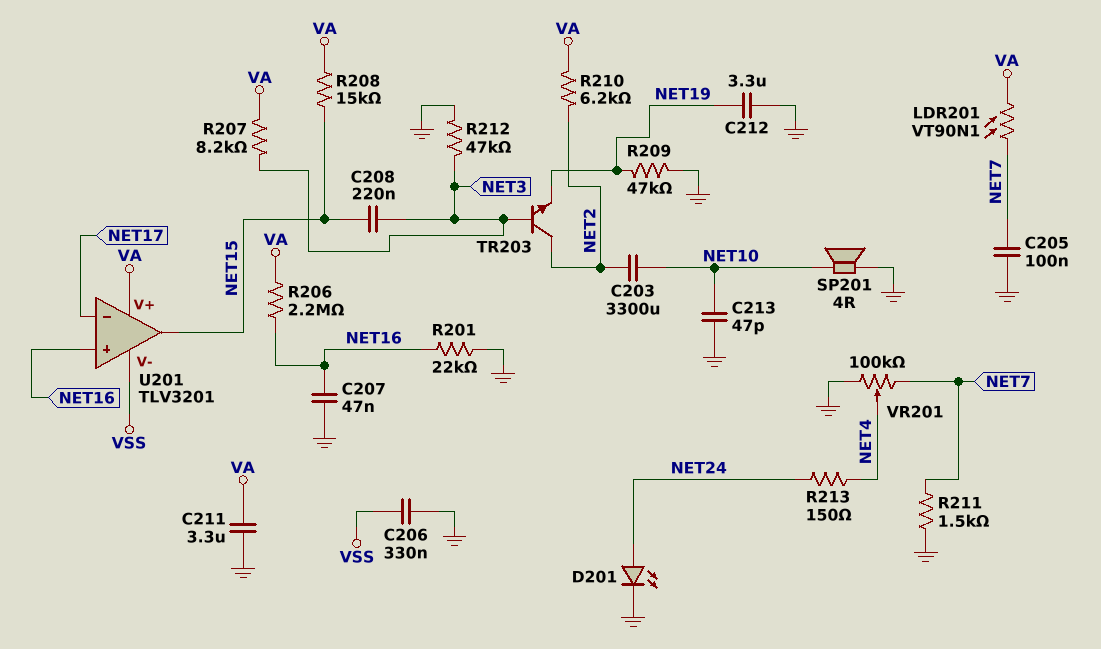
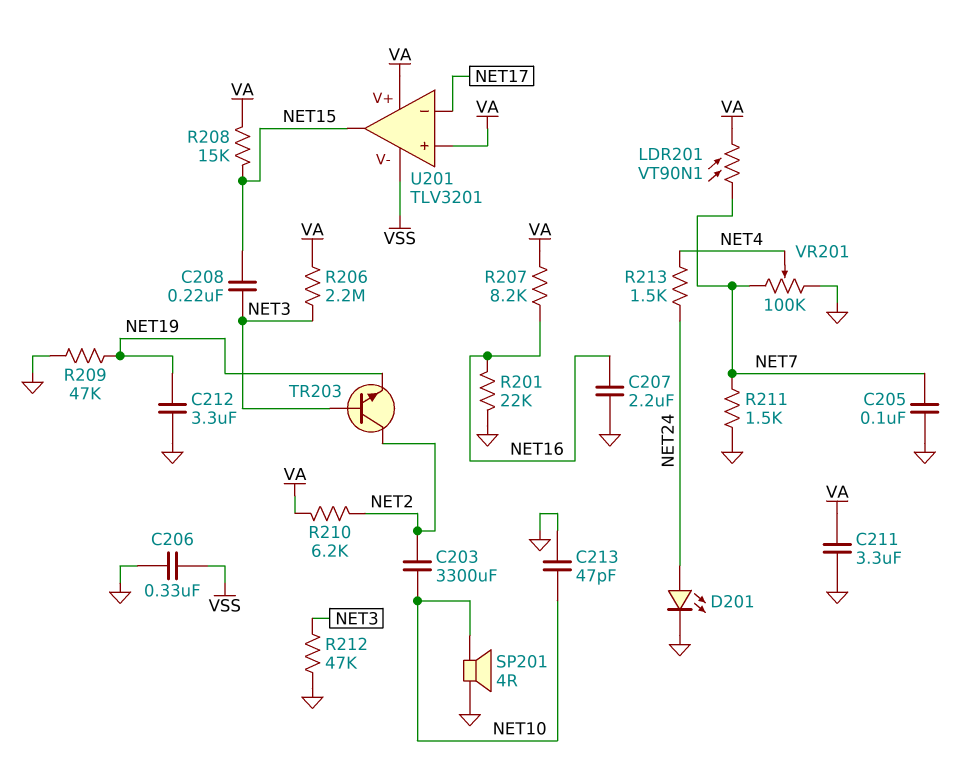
C207: 47nF (GND, NET16) -> 2.2uF (GND, NET16)
R206: 2.2M (NET16, VA) -> 2.2M (NET3, VA)
R207: 8.2k (NET3, VA) -> 8.2k (NET16, VA)
R213: 150 (NET4, NET24) -> 1.5k (NET4, NET24)
U201 pin in+: NET16 -> VA

